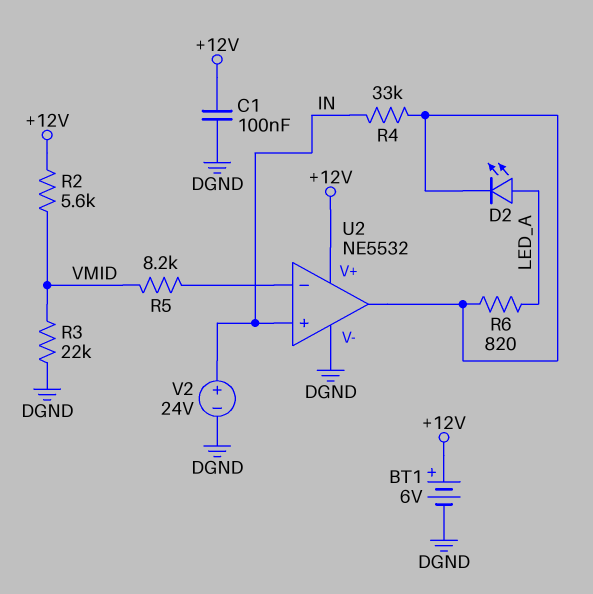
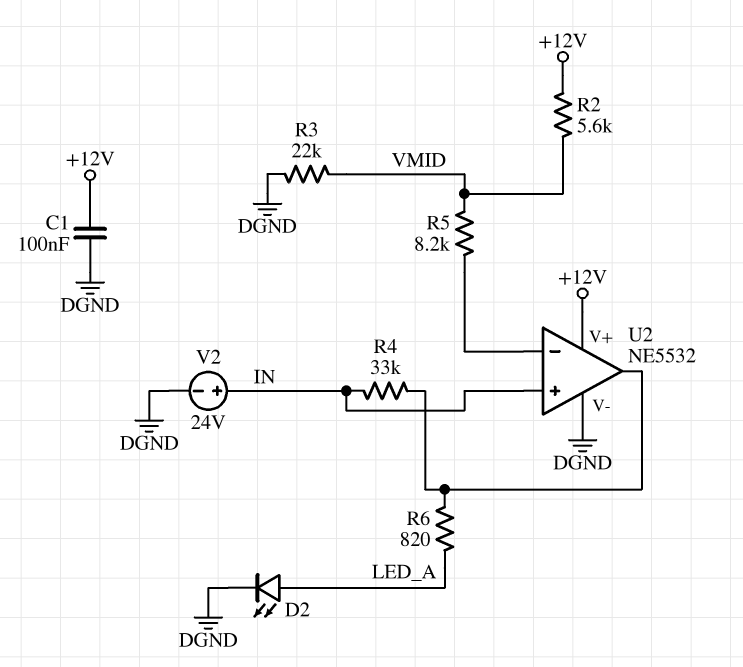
BT1: 6V (plus +12V, minus DGND) -> none
D2: LED (A LED_A, K U2/out) -> LED (A LED_A, K DGND)

